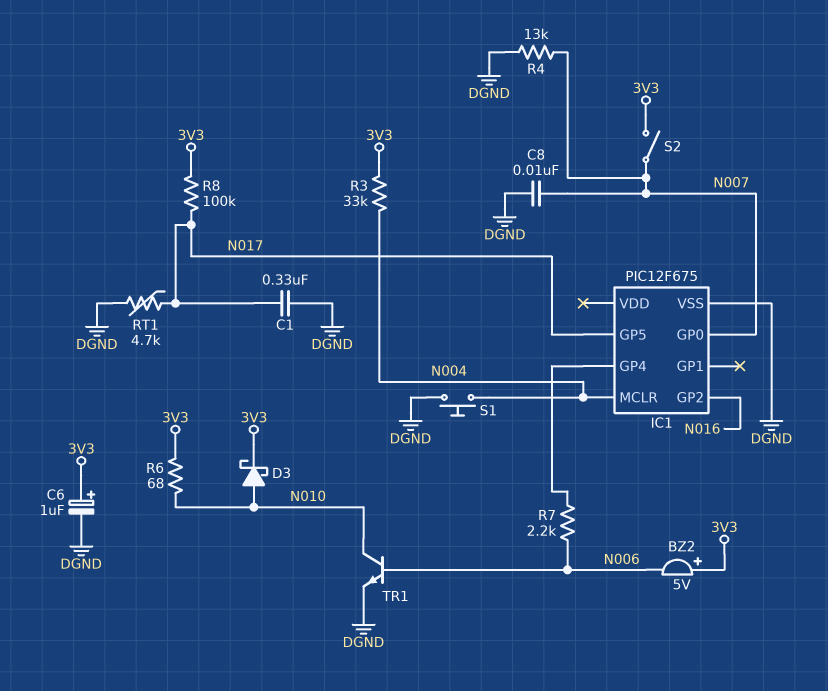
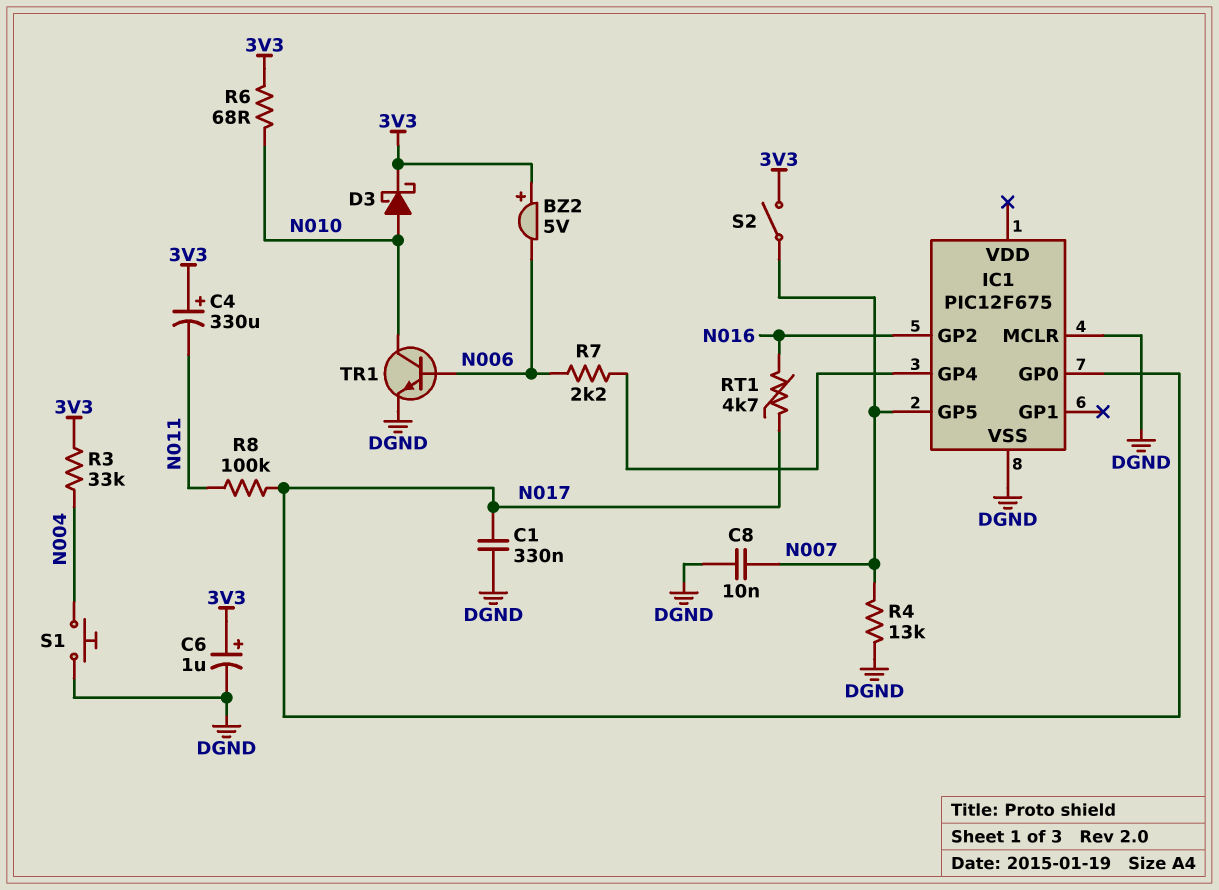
C4: none -> 330uF (plus 3V3, minus N011)
IC1 pin GP0: N007 -> N017
IC1 pin GP5: N017 -> N007
IC1 pin MCLR: N004 -> DGND
R8: 100k (3V3, N017) -> 100k (N011, N017)
RT1: 4.7k (DGND, N017) -> 4.7k (N016, N017)

